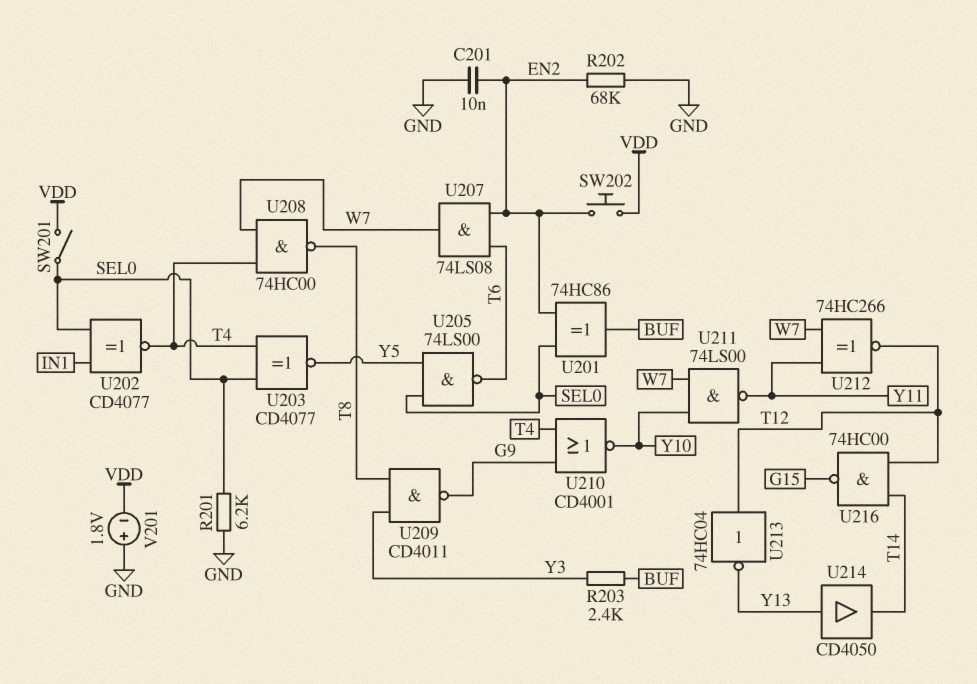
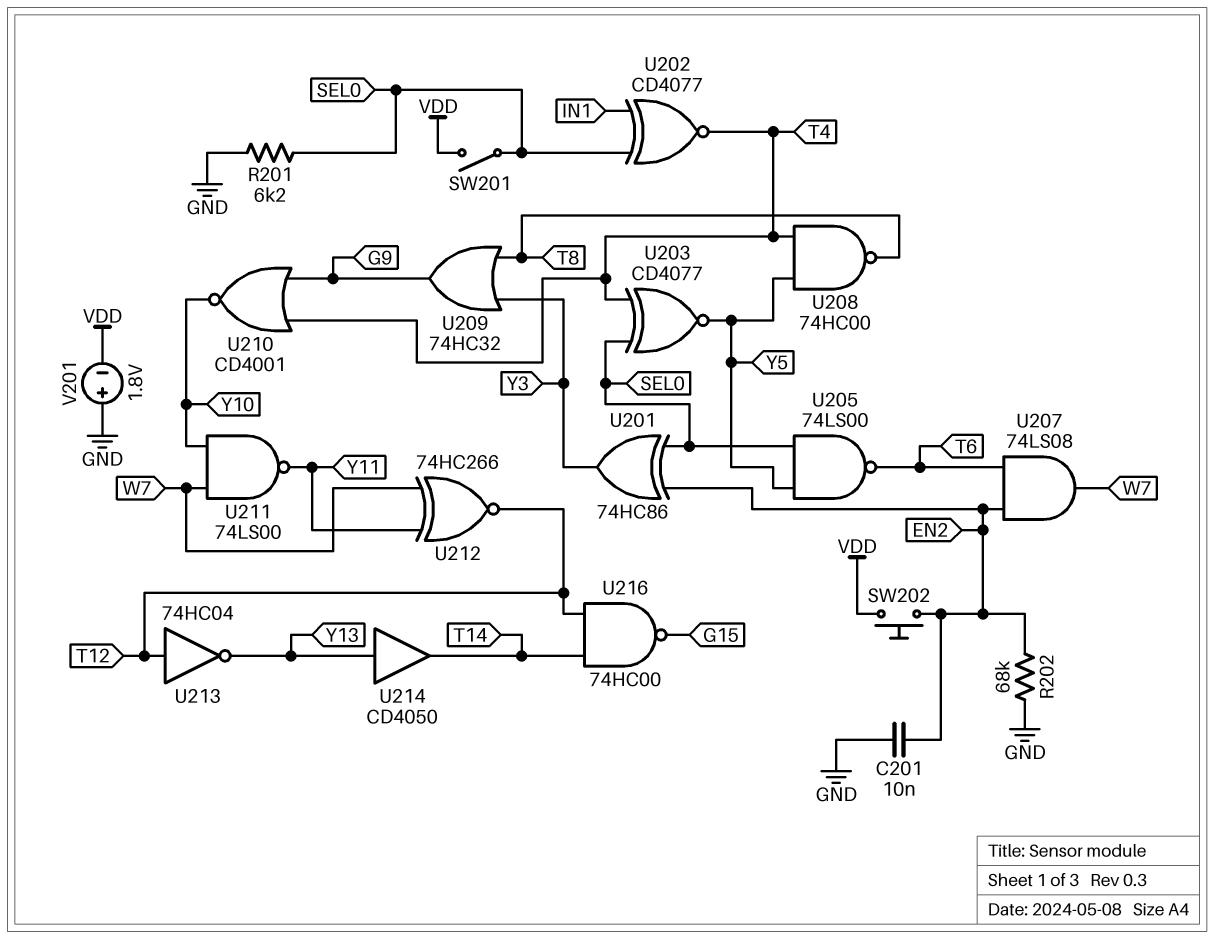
R203: 2.4k (BUF, Y3) -> none
U201: XOR 74HC86 (in EN2, in SEL0, out BUF) -> XOR 74HC86 (in EN2, in SEL0, out Y3)
U208: NAND 74HC00 (in T4, in W7, out T8) -> NAND 74HC00 (in T4, in Y5, out T8)
U209: NAND CD4011 (in T8, in Y3, out G9) -> OR 74HC32 (in T8, in Y3, out G9)

